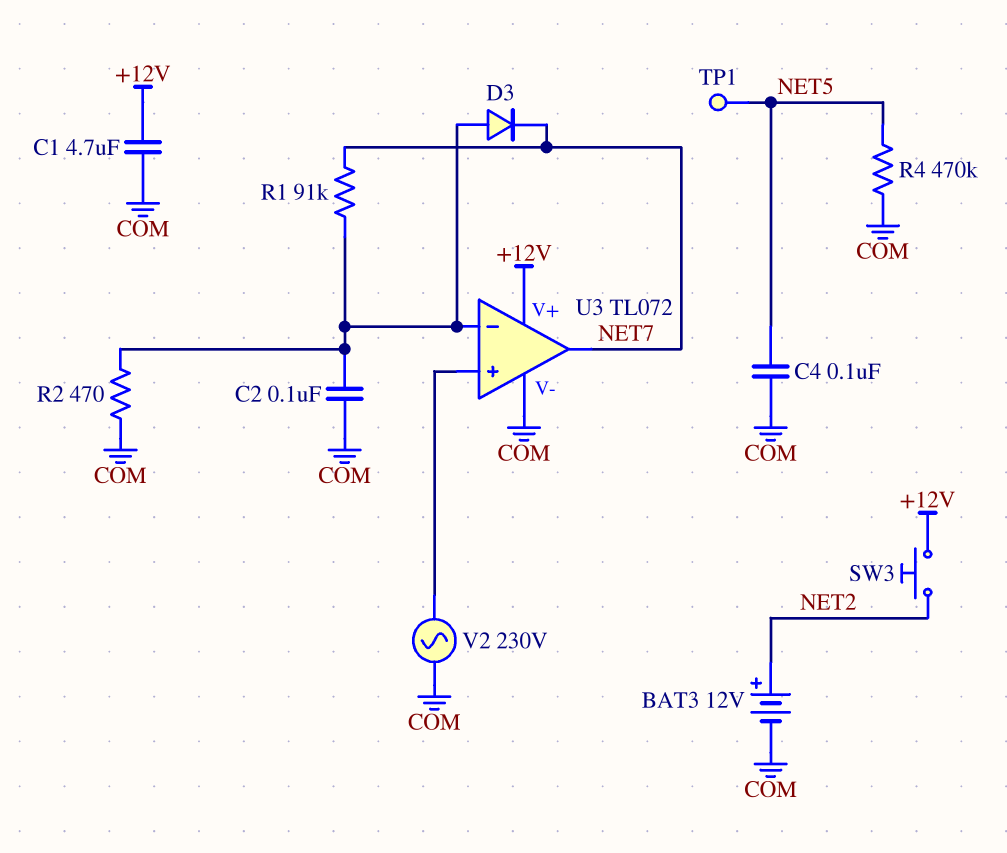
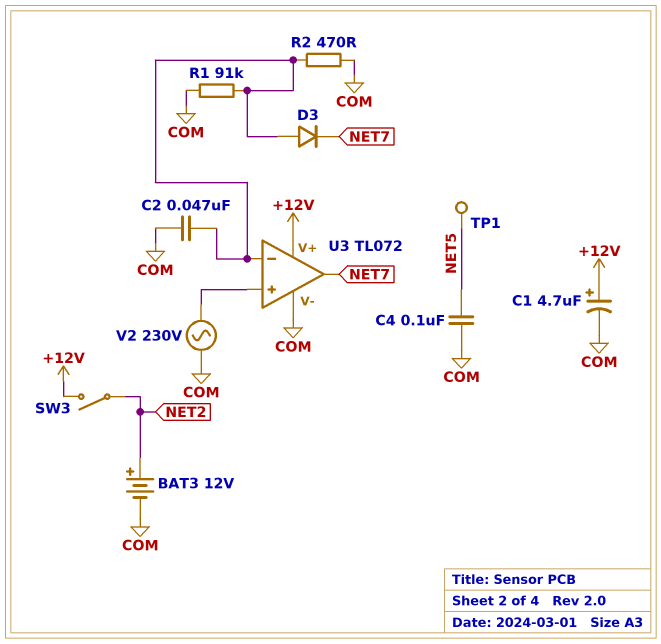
C1: 4.7uF (+12V, COM) -> 4.7uF (plus +12V, minus COM)
C2: 100nF (COM, U3/in-) -> 47nF (COM, U3/in-)
R1: 91k (NET7, U3/in-) -> 91k (COM, U3/in-)
R4: 470k (COM, NET5) -> none
SW3: button (+12V, NET2) -> switch (+12V, NET2)

